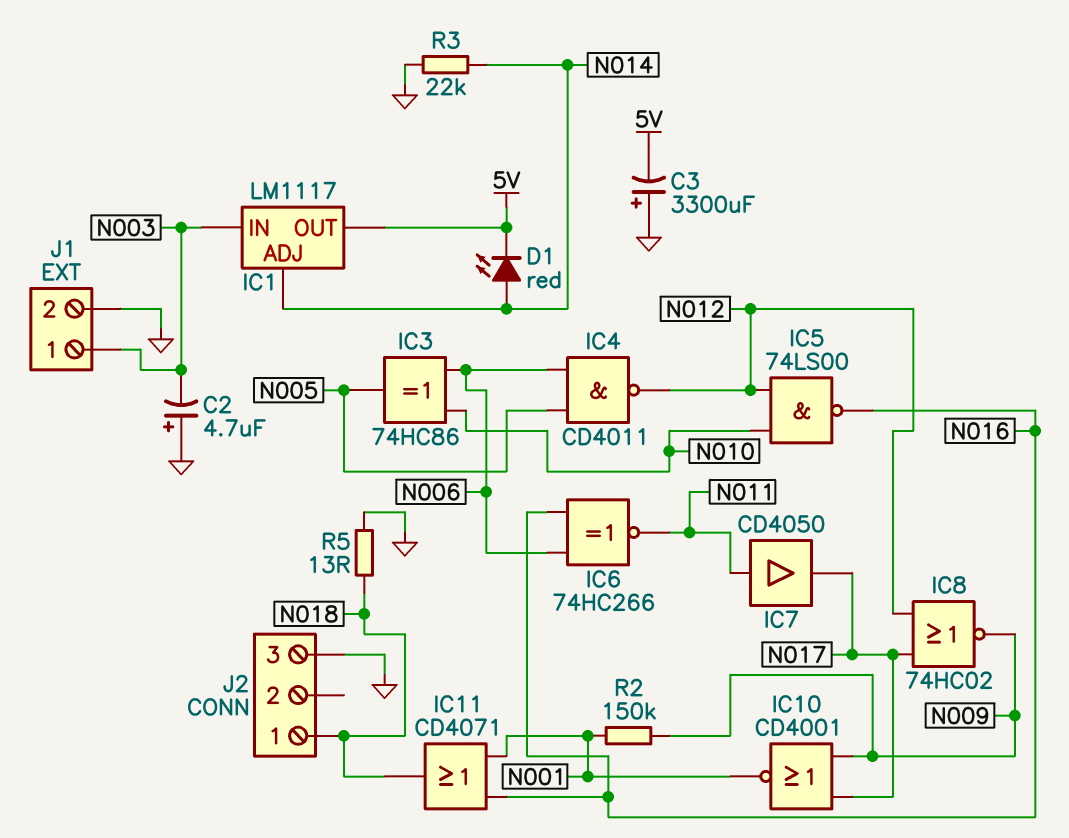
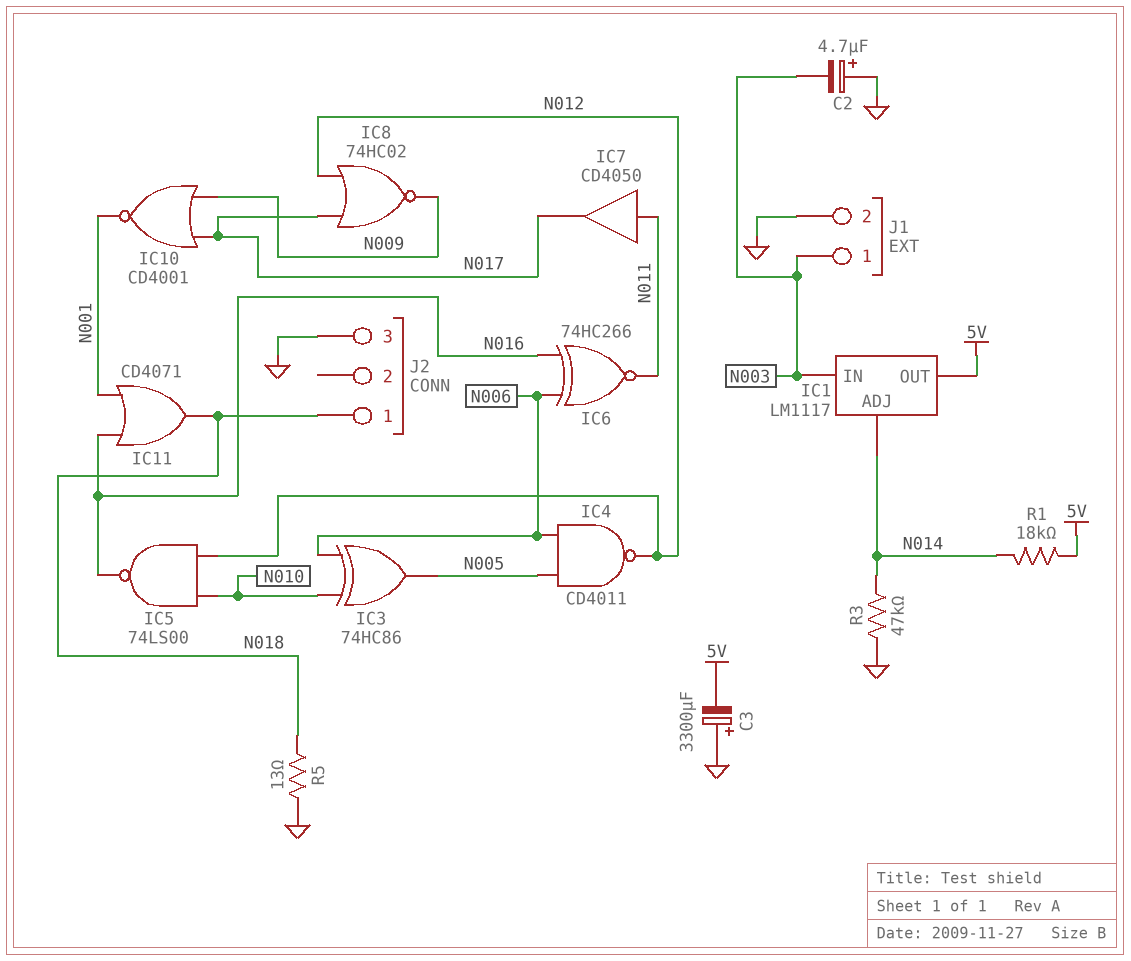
D1: LED red (A N014, K 5V) -> none
R1: none -> 18k (5V, N014)
R2: 150k (N001, N009) -> none
R3: 22k (GND, N014) -> 47k (GND, N014)

